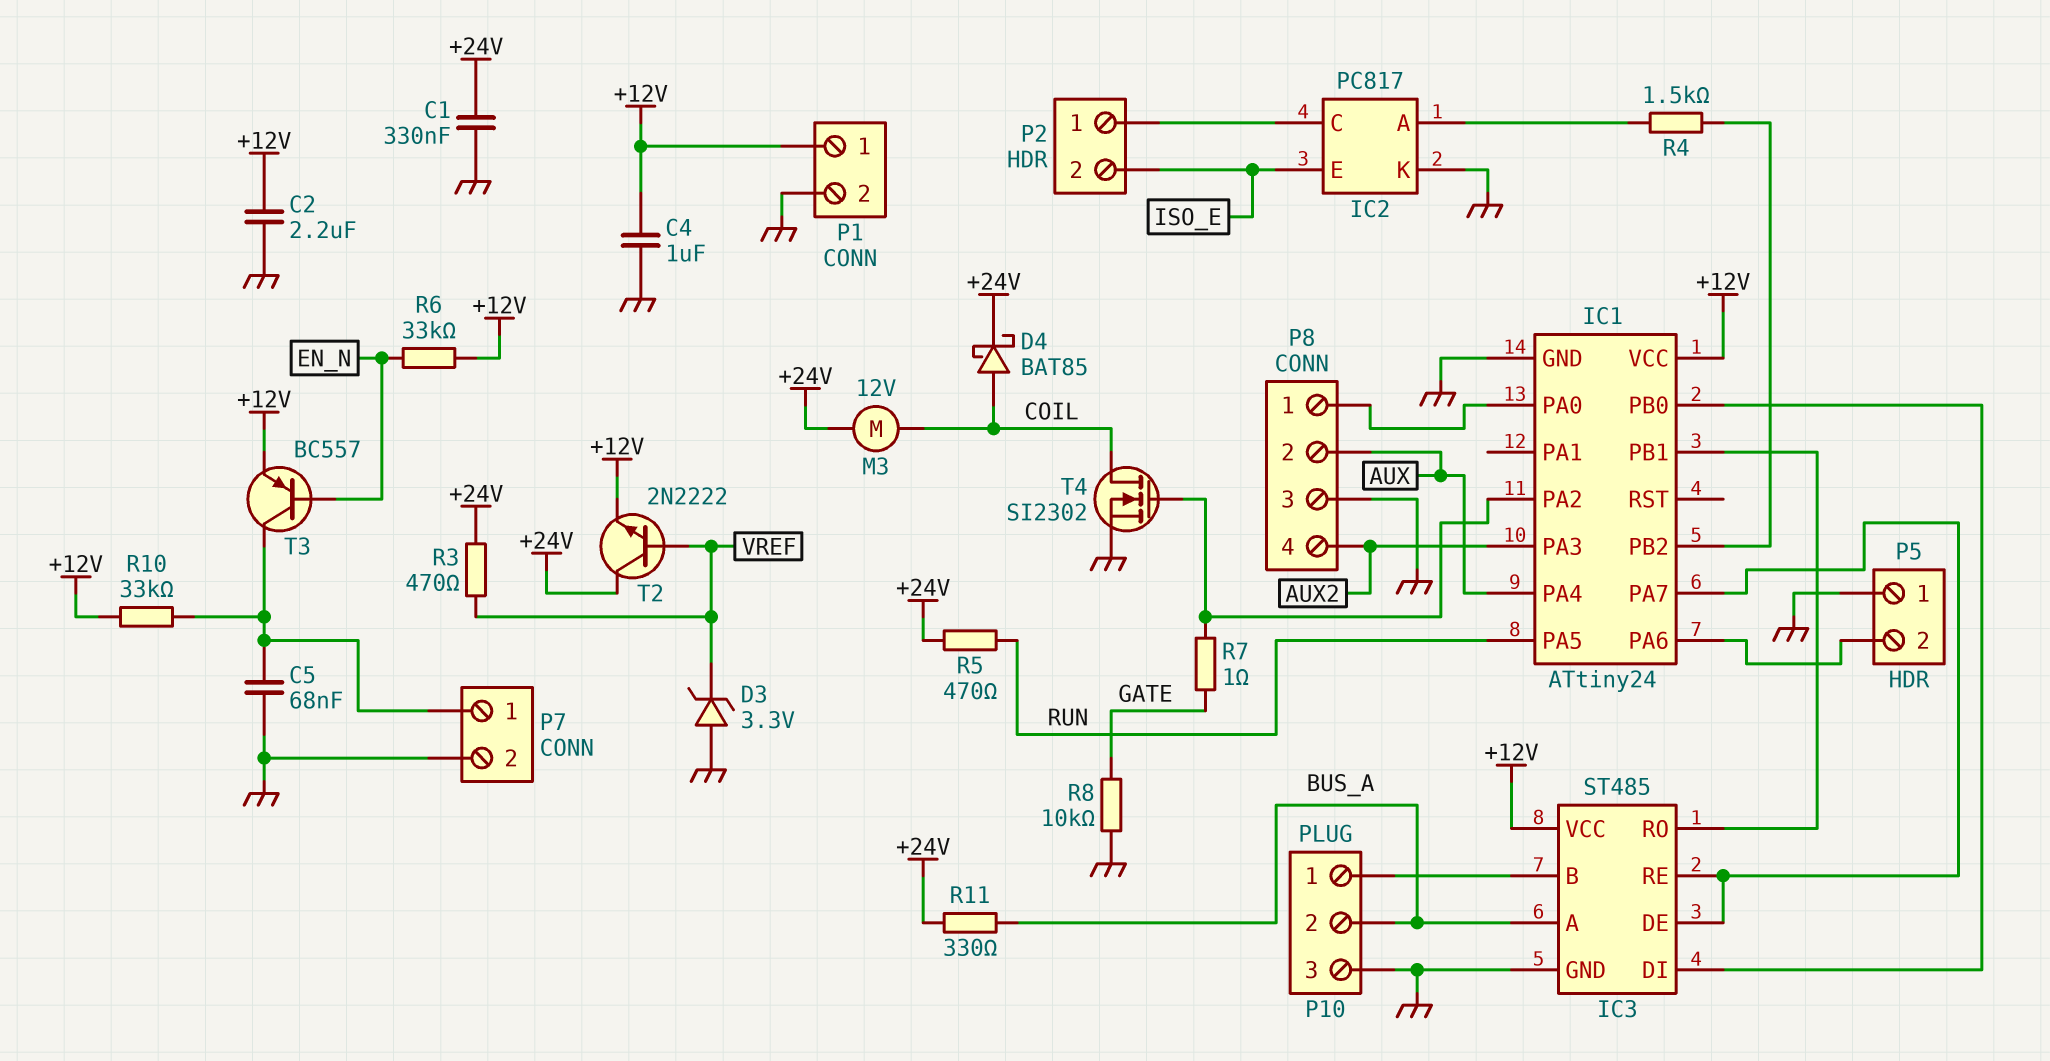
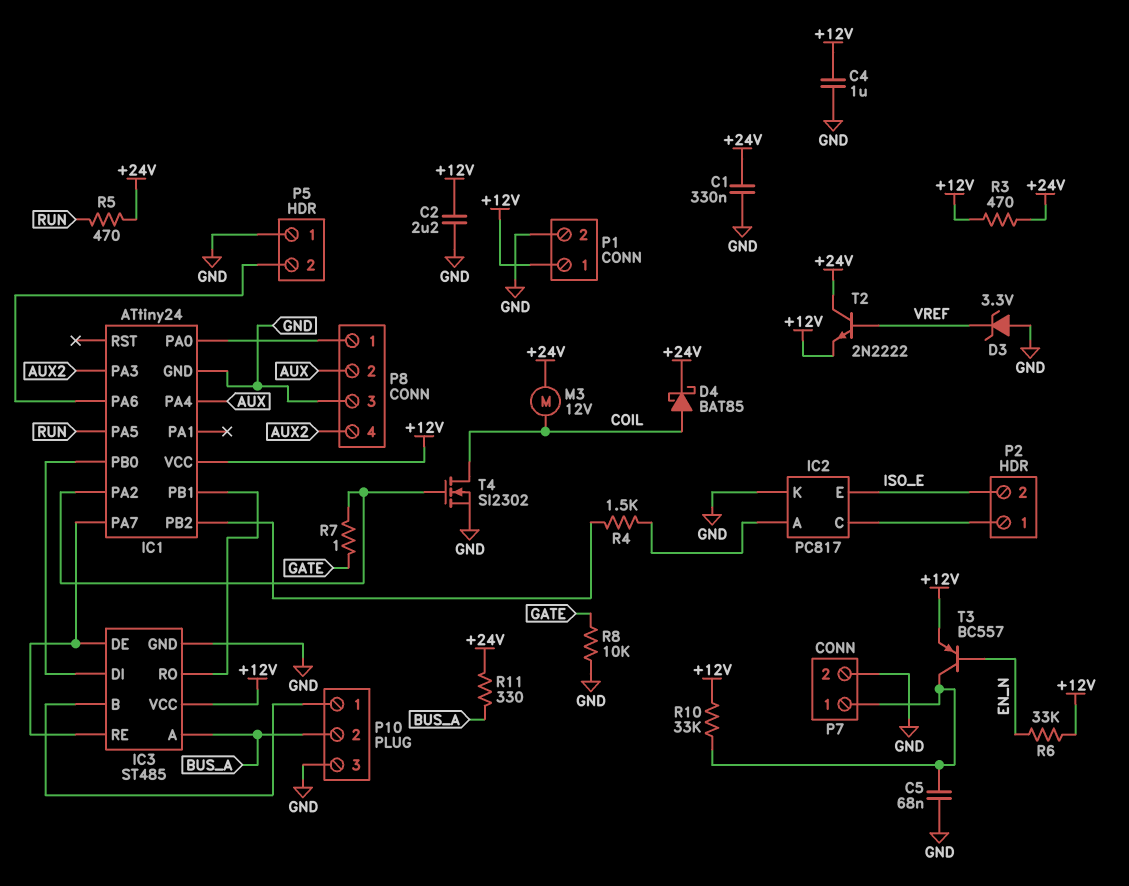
R3: 470 (+24V, VREF) -> 470 (+12V, +24V)

